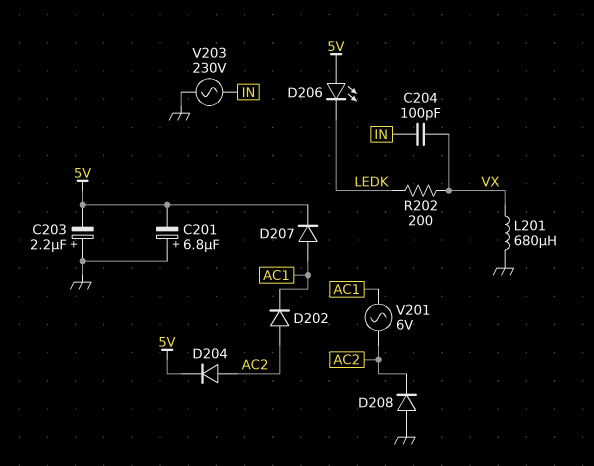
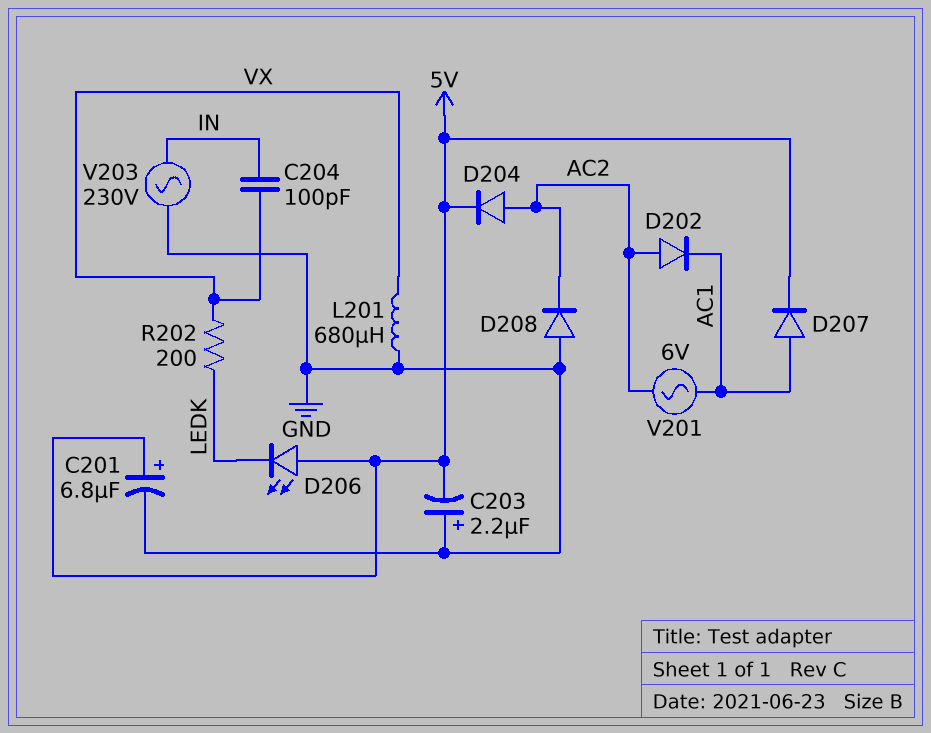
C201: 6.8uF (plus GND, minus 5V) -> 6.8uF (plus 5V, minus GND)

